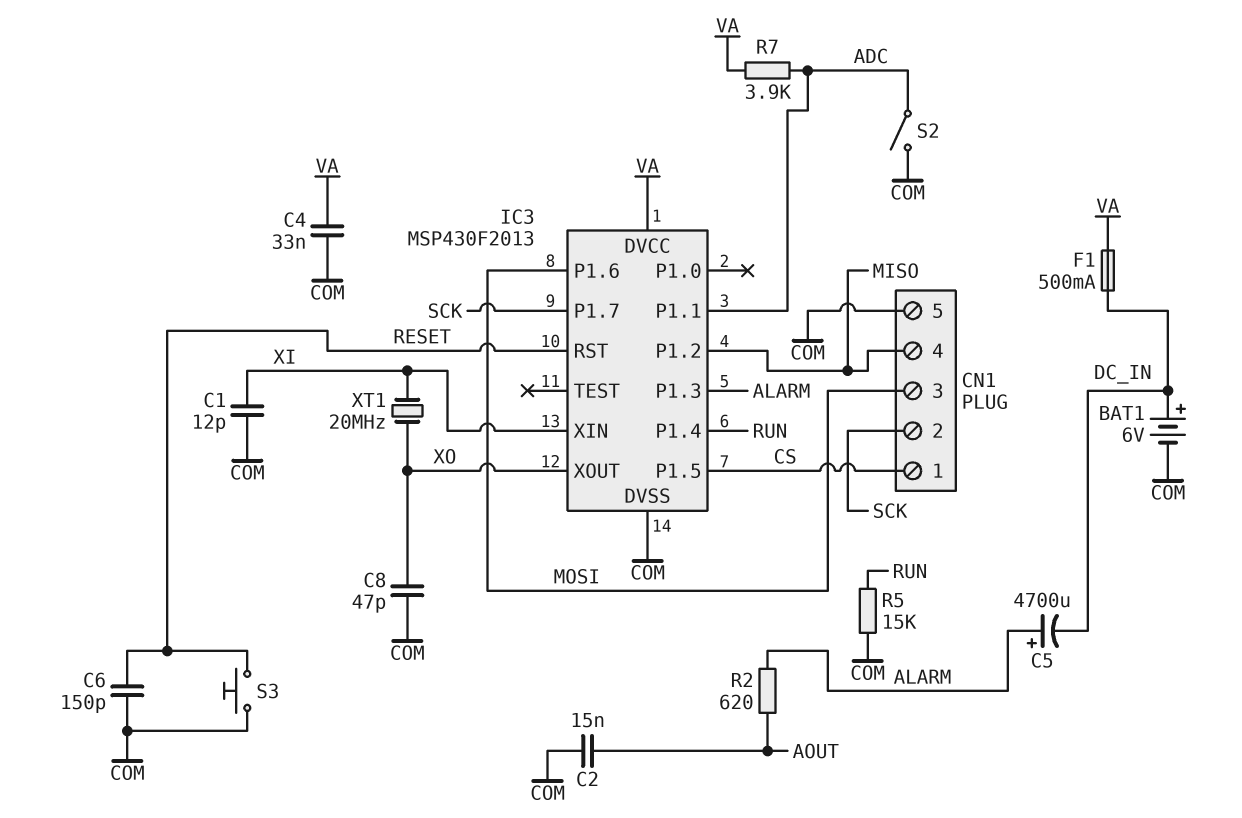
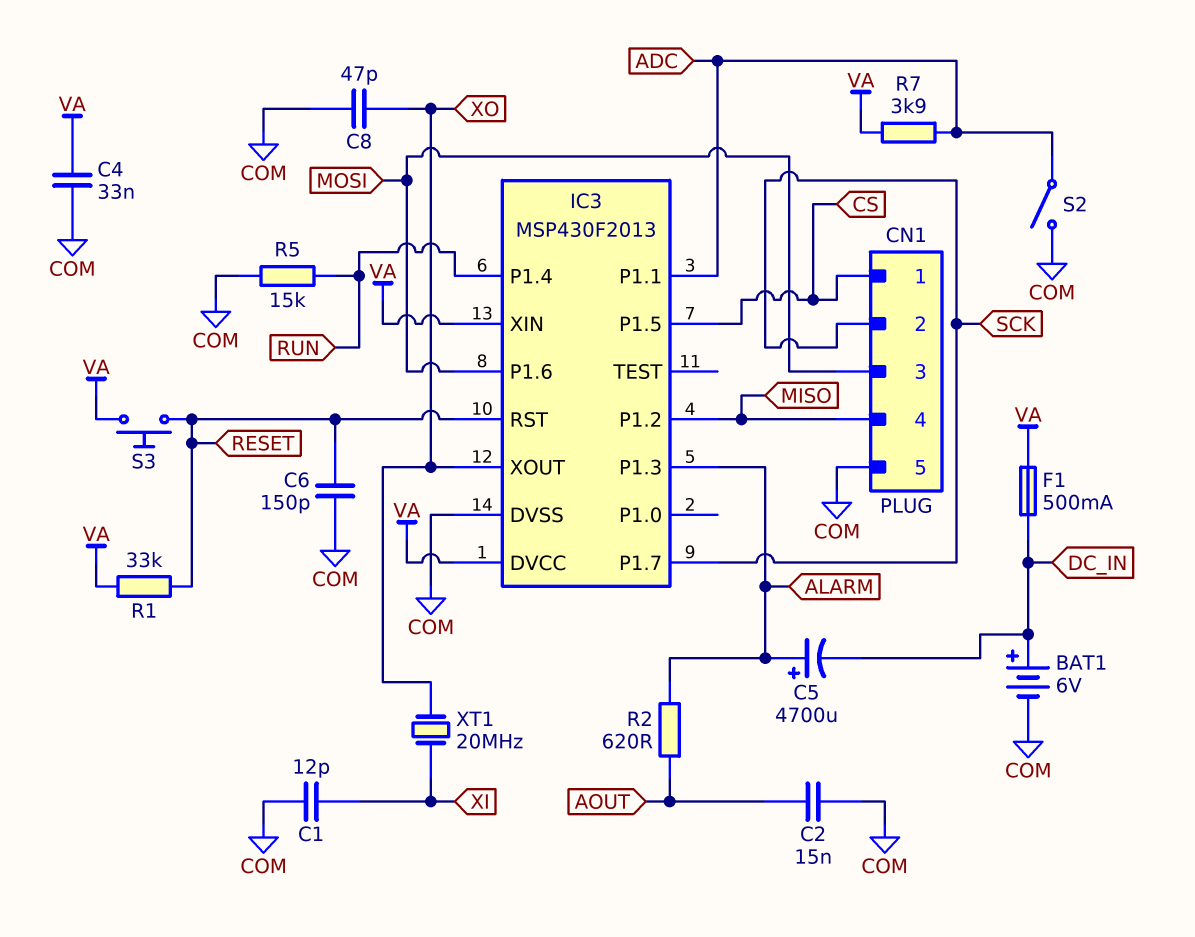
IC3 pin XIN: XI -> VA
R1: none -> 33k (RESET, VA)
S3: button (COM, RESET) -> button (RESET, VA)

